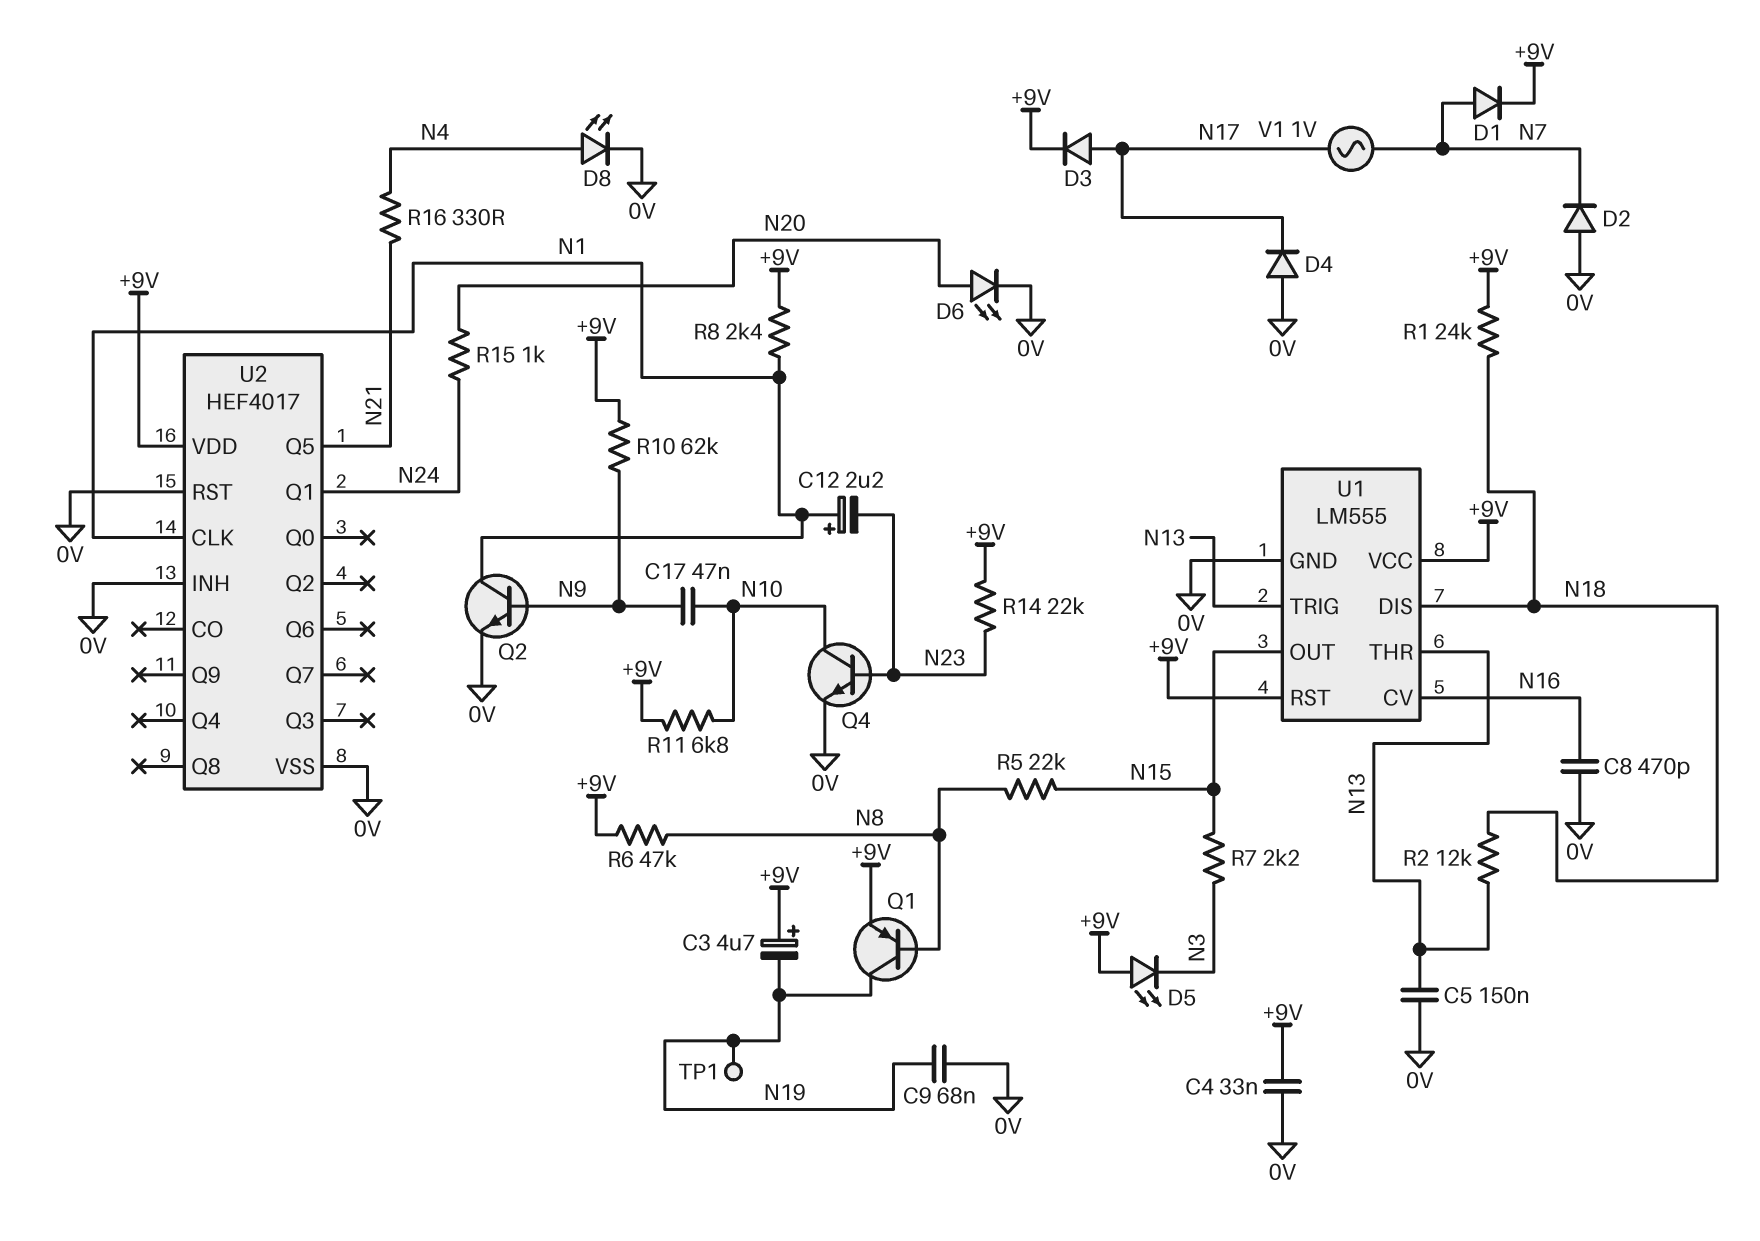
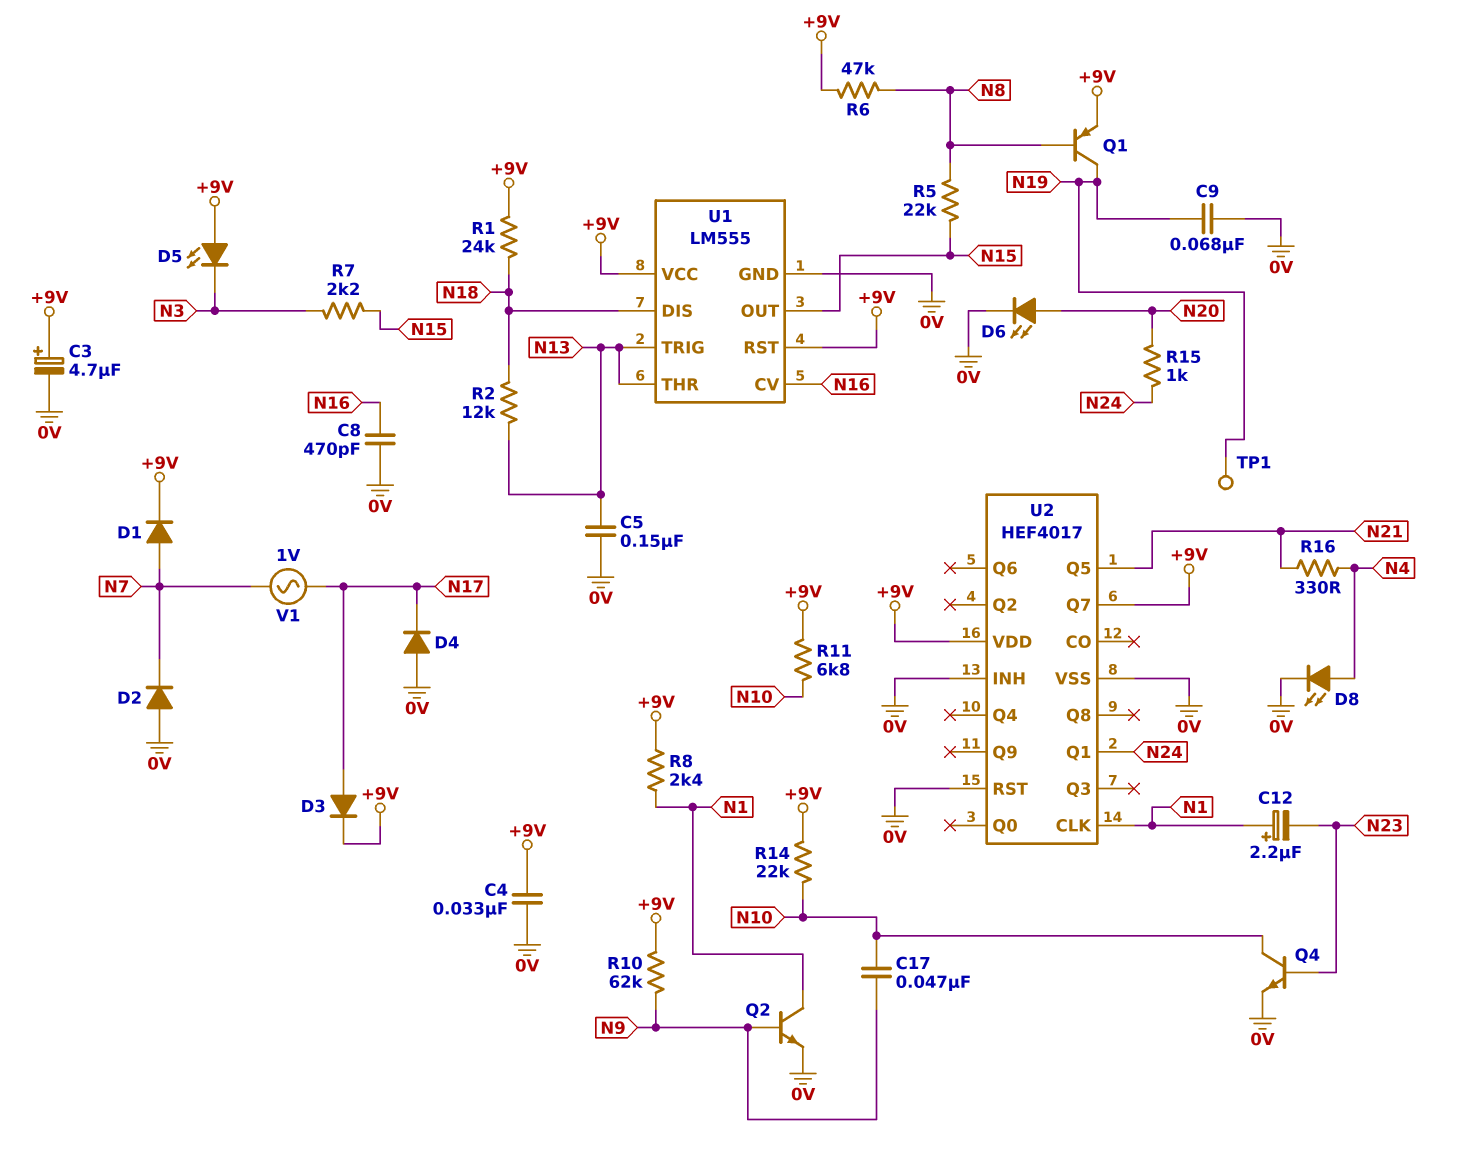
C3: 4.7uF (plus +9V, minus N19) -> 4.7uF (plus +9V, minus 0V)
R14: 22k (+9V, N23) -> 22k (+9V, N10)
U2 pin Q7: none -> +9V

